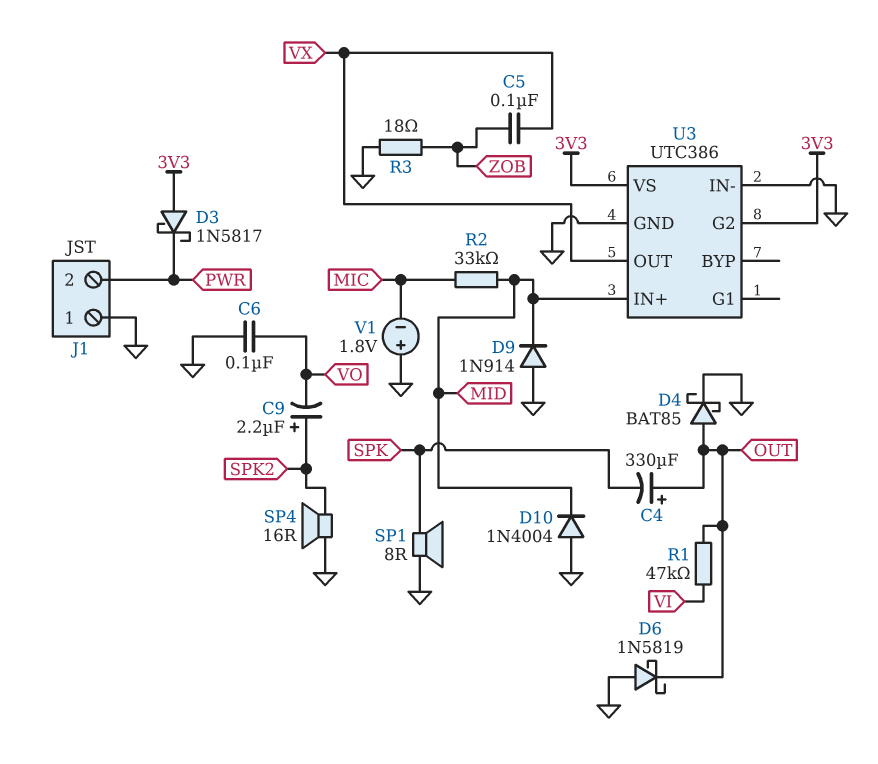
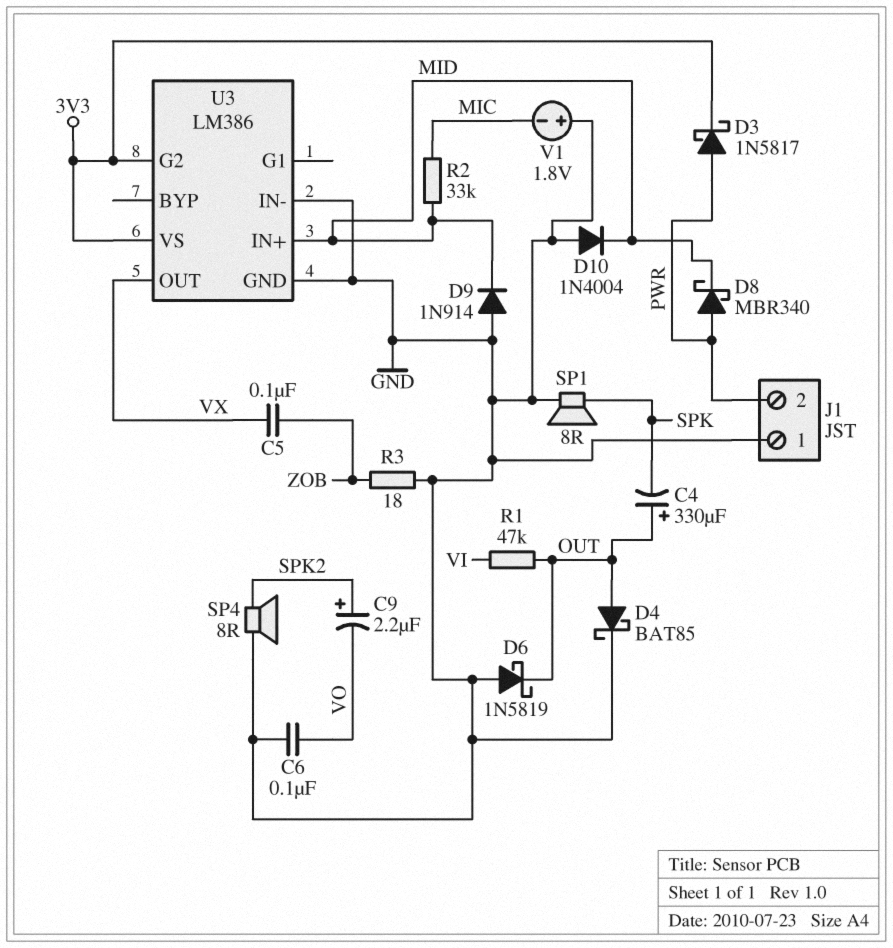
D3: schottky 1N5817 (A 3V3, K PWR) -> schottky 1N5817 (A PWR, K 3V3)
D8: none -> schottky MBR340 (A PWR, K MID)
SP4: speaker 16R (GND, SPK2) -> speaker 8R (GND, SPK2)
U3: UTC386 -> LM386

